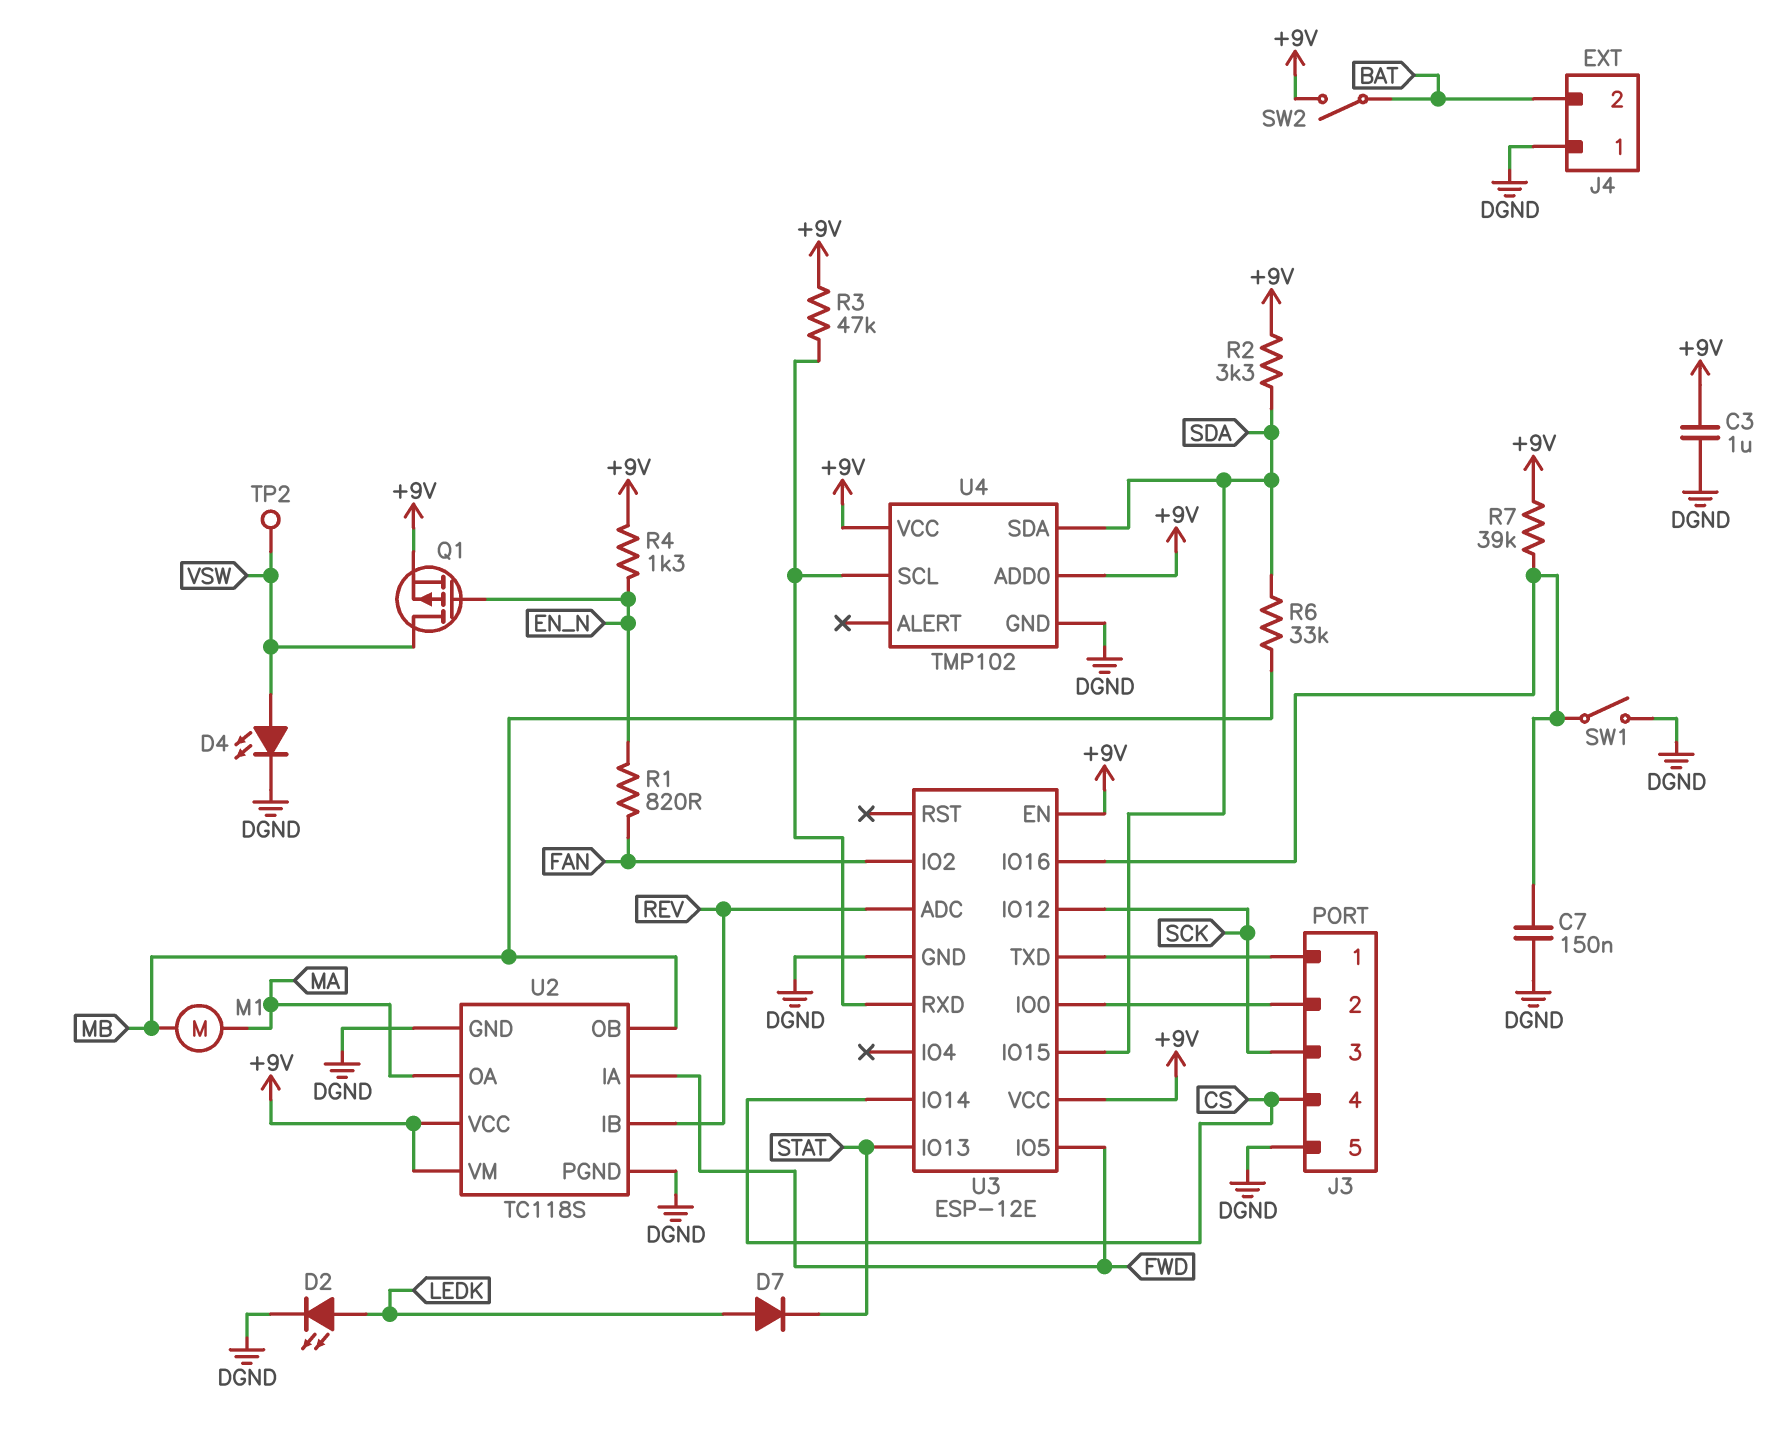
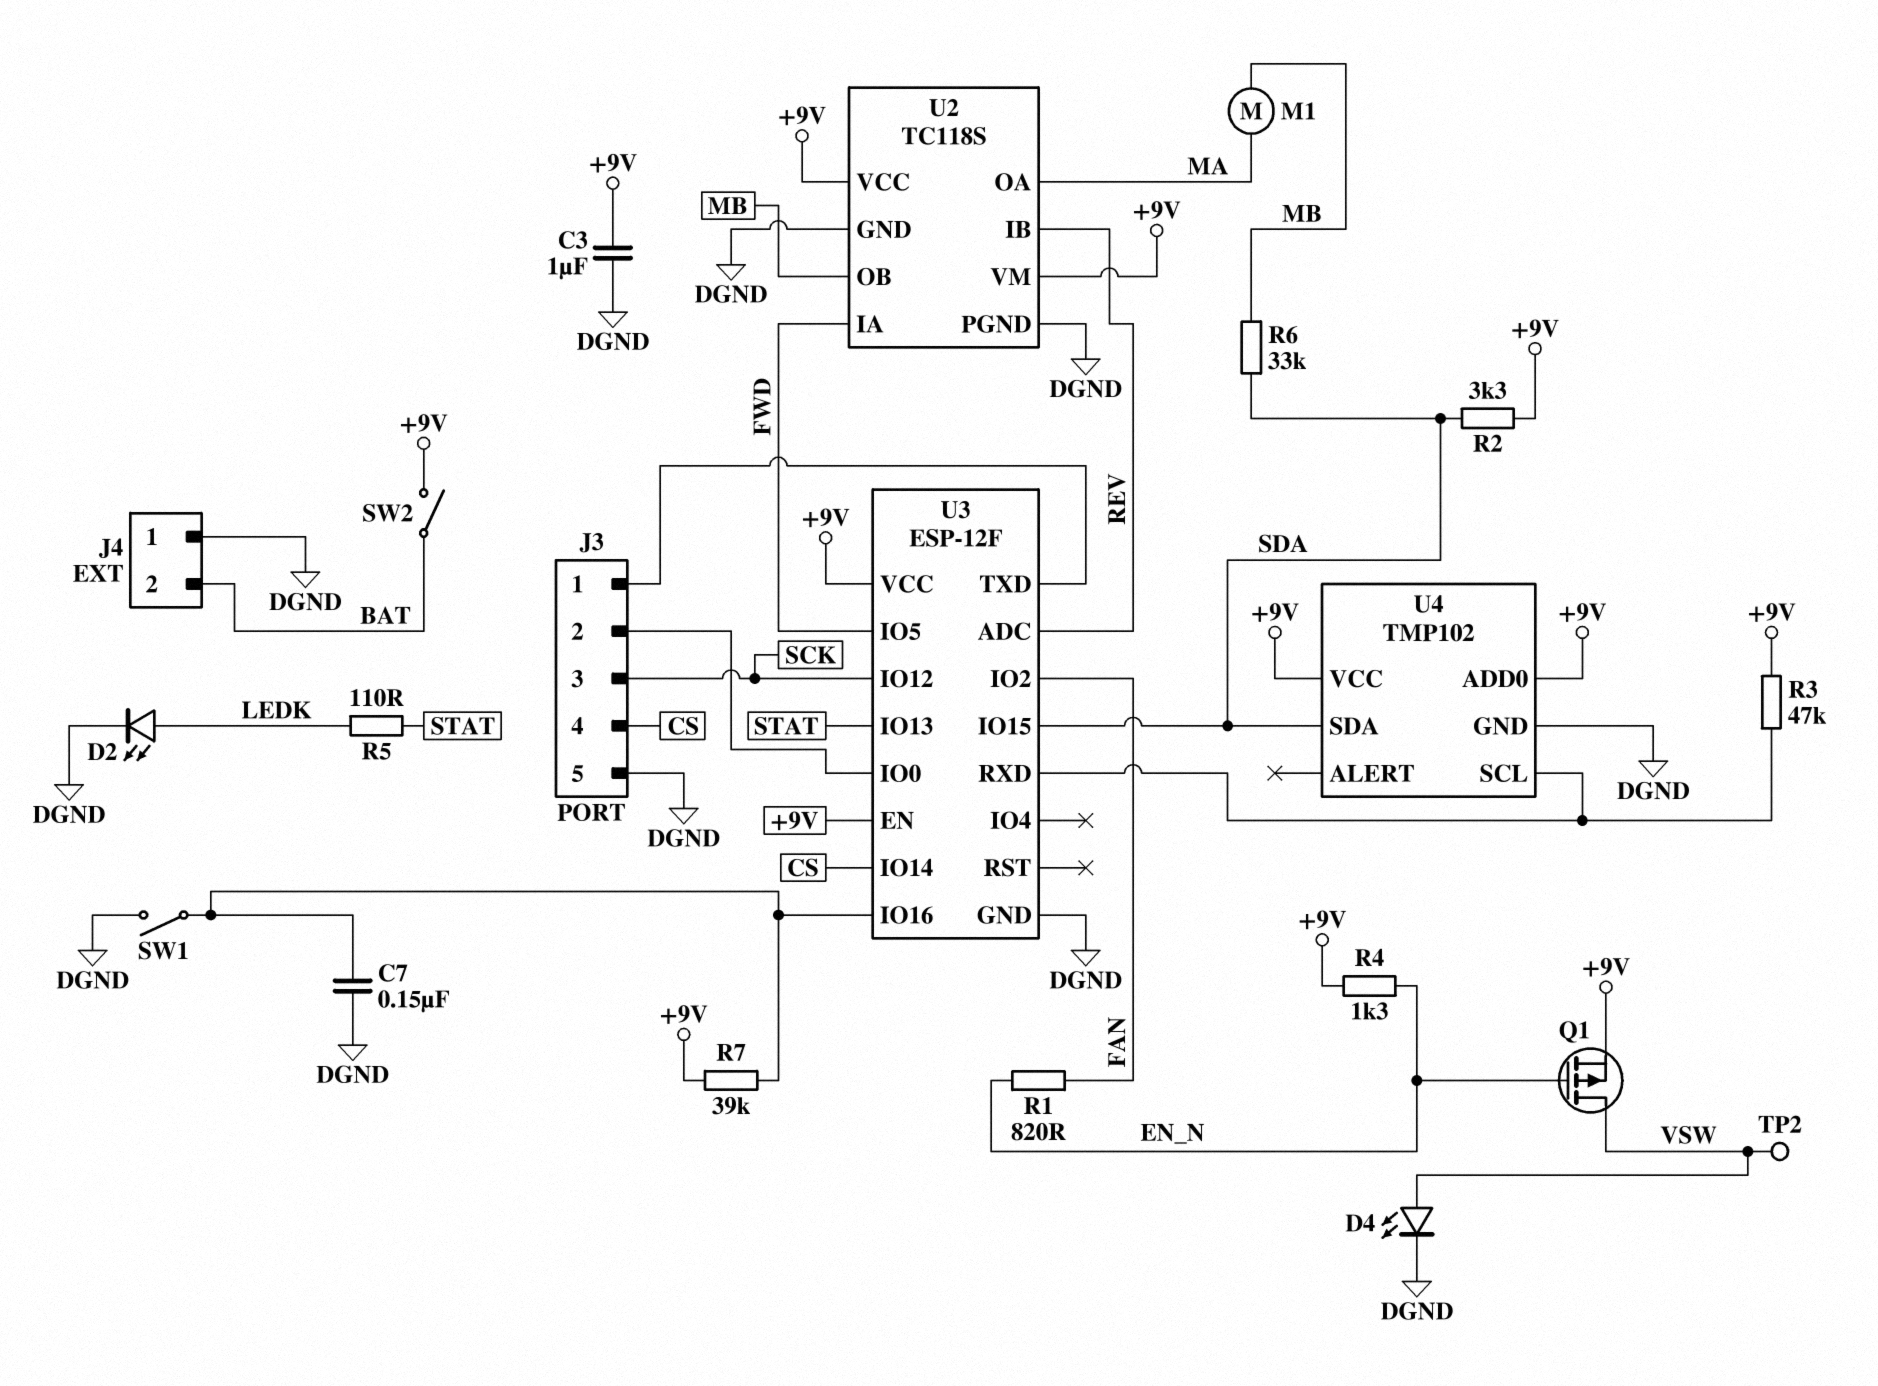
D7: diode (A LEDK, K STAT) -> none
R5: none -> 110 (LEDK, STAT)
U3: ESP-12E -> ESP-12F

